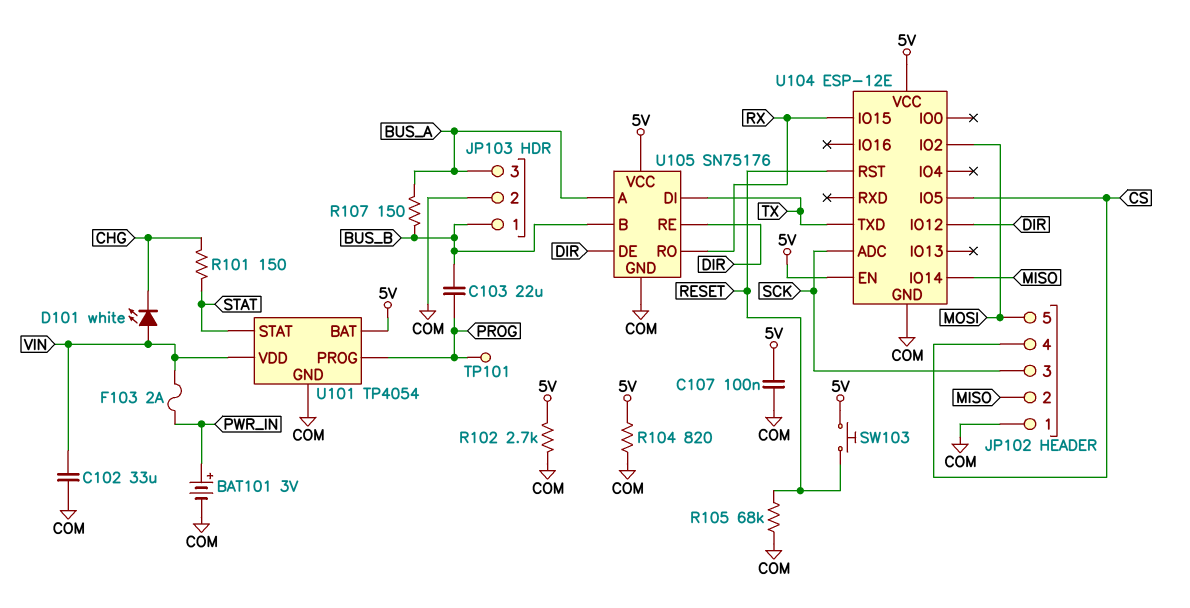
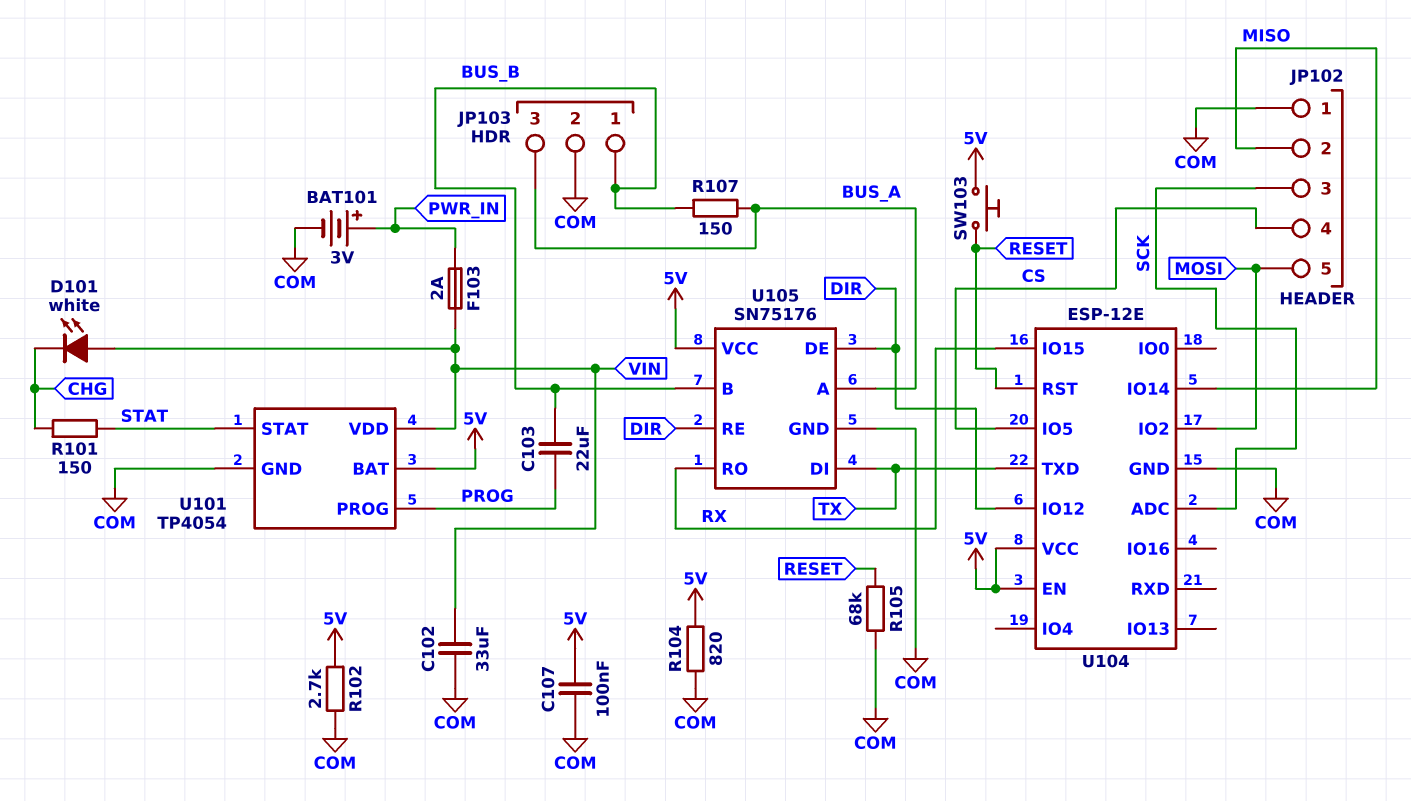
TP101: test point (PROG) -> none

